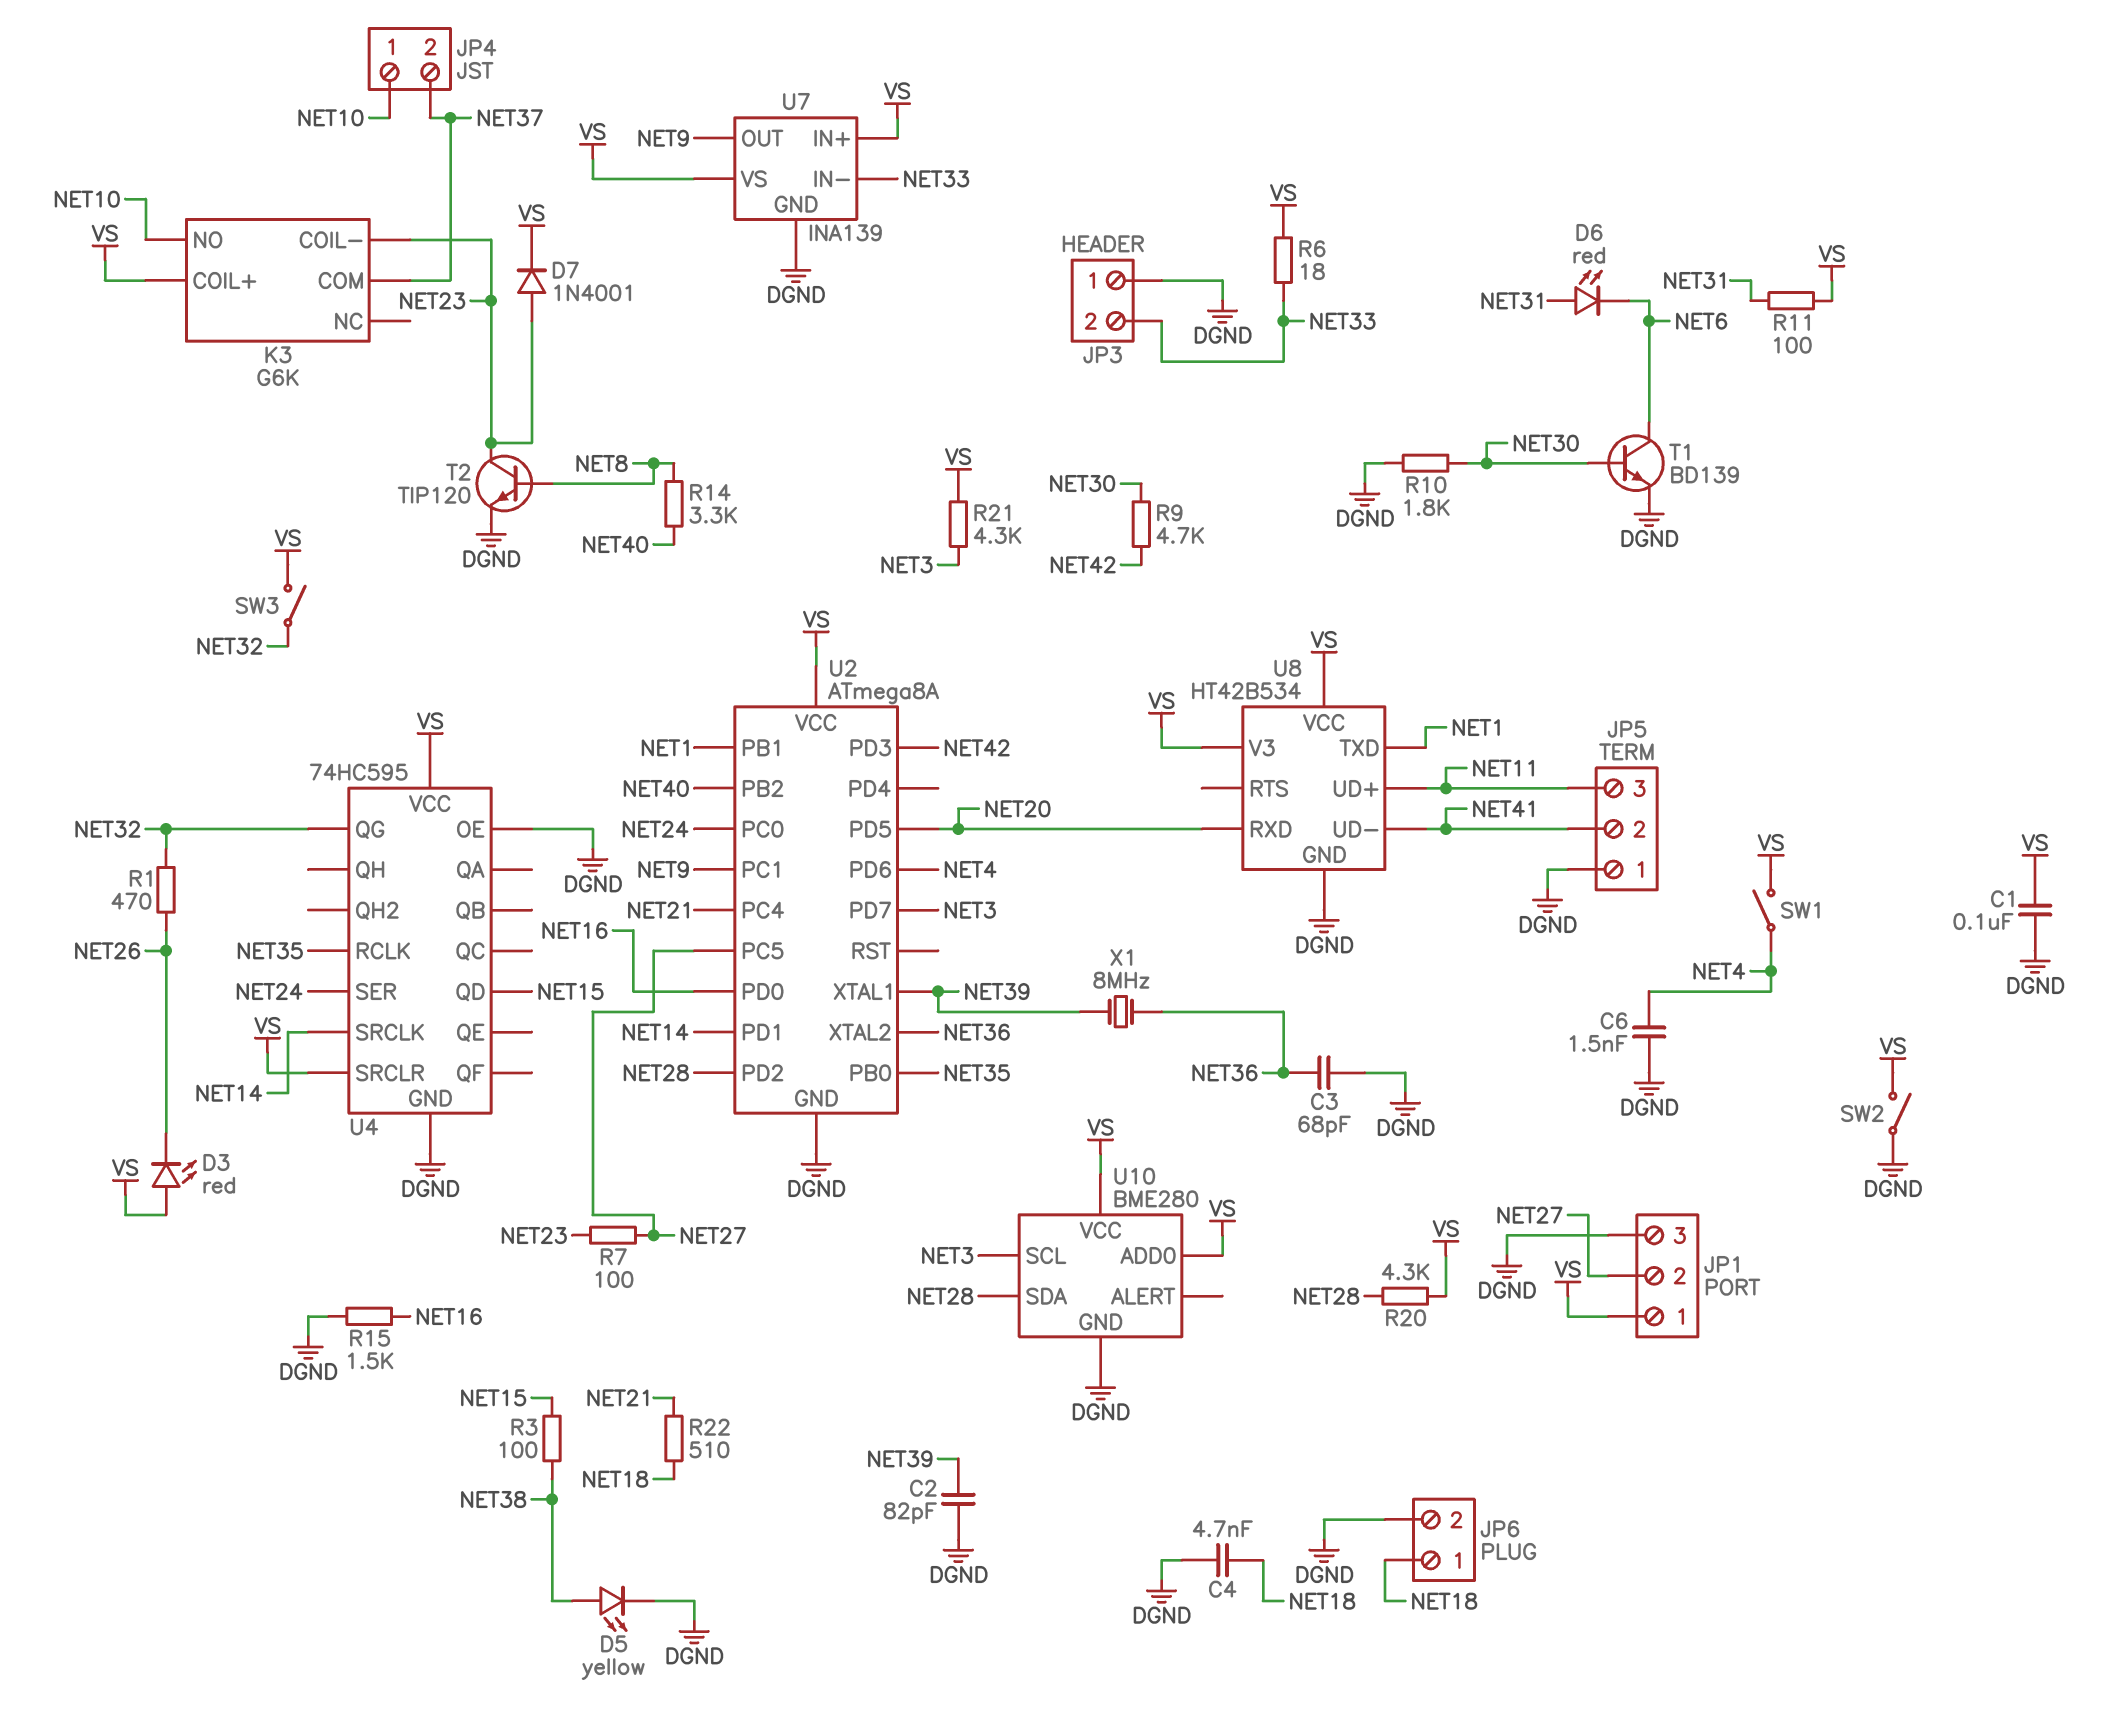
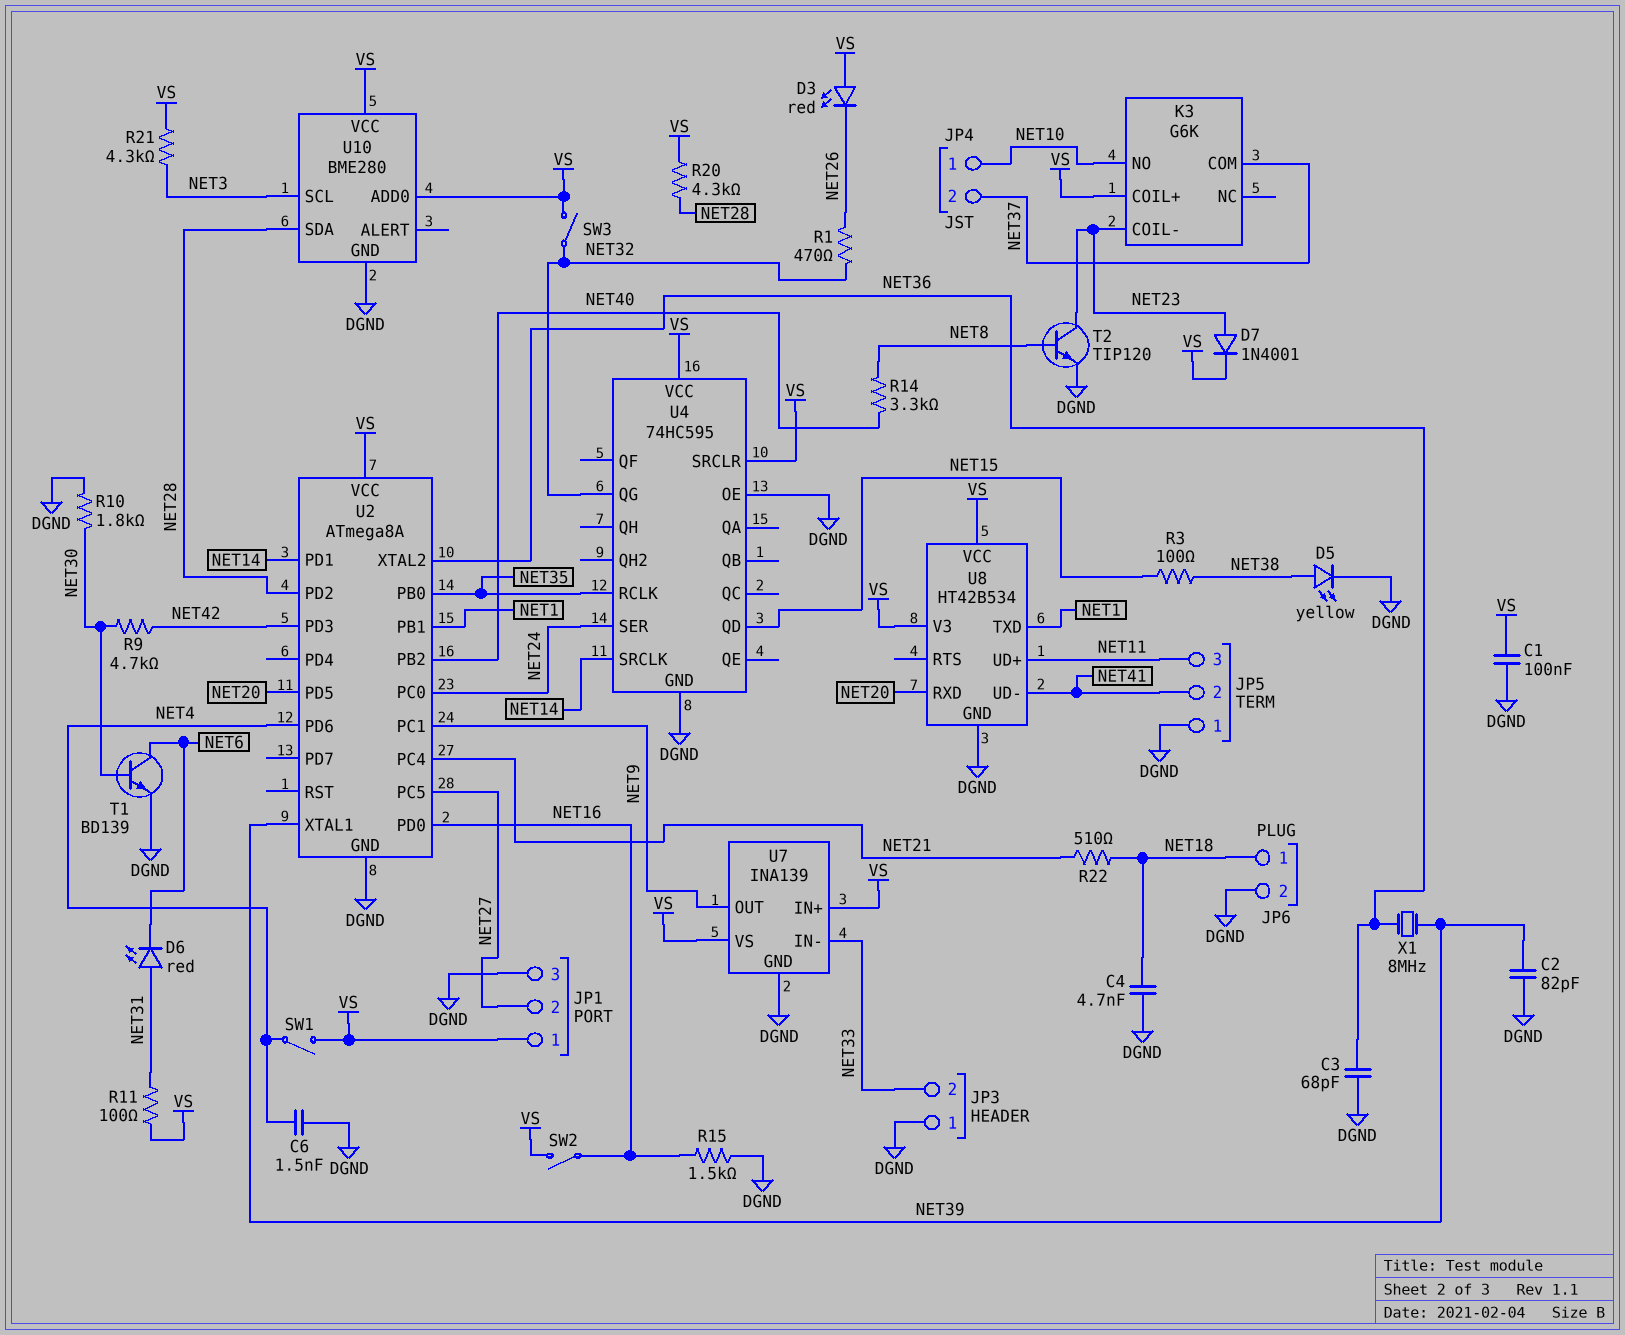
R6: 18 (NET33, VS) -> none
R7: 100 (NET23, NET27) -> none
SW2: switch (DGND, VS) -> switch (NET16, VS)
U2 pin PD7: NET3 -> none

